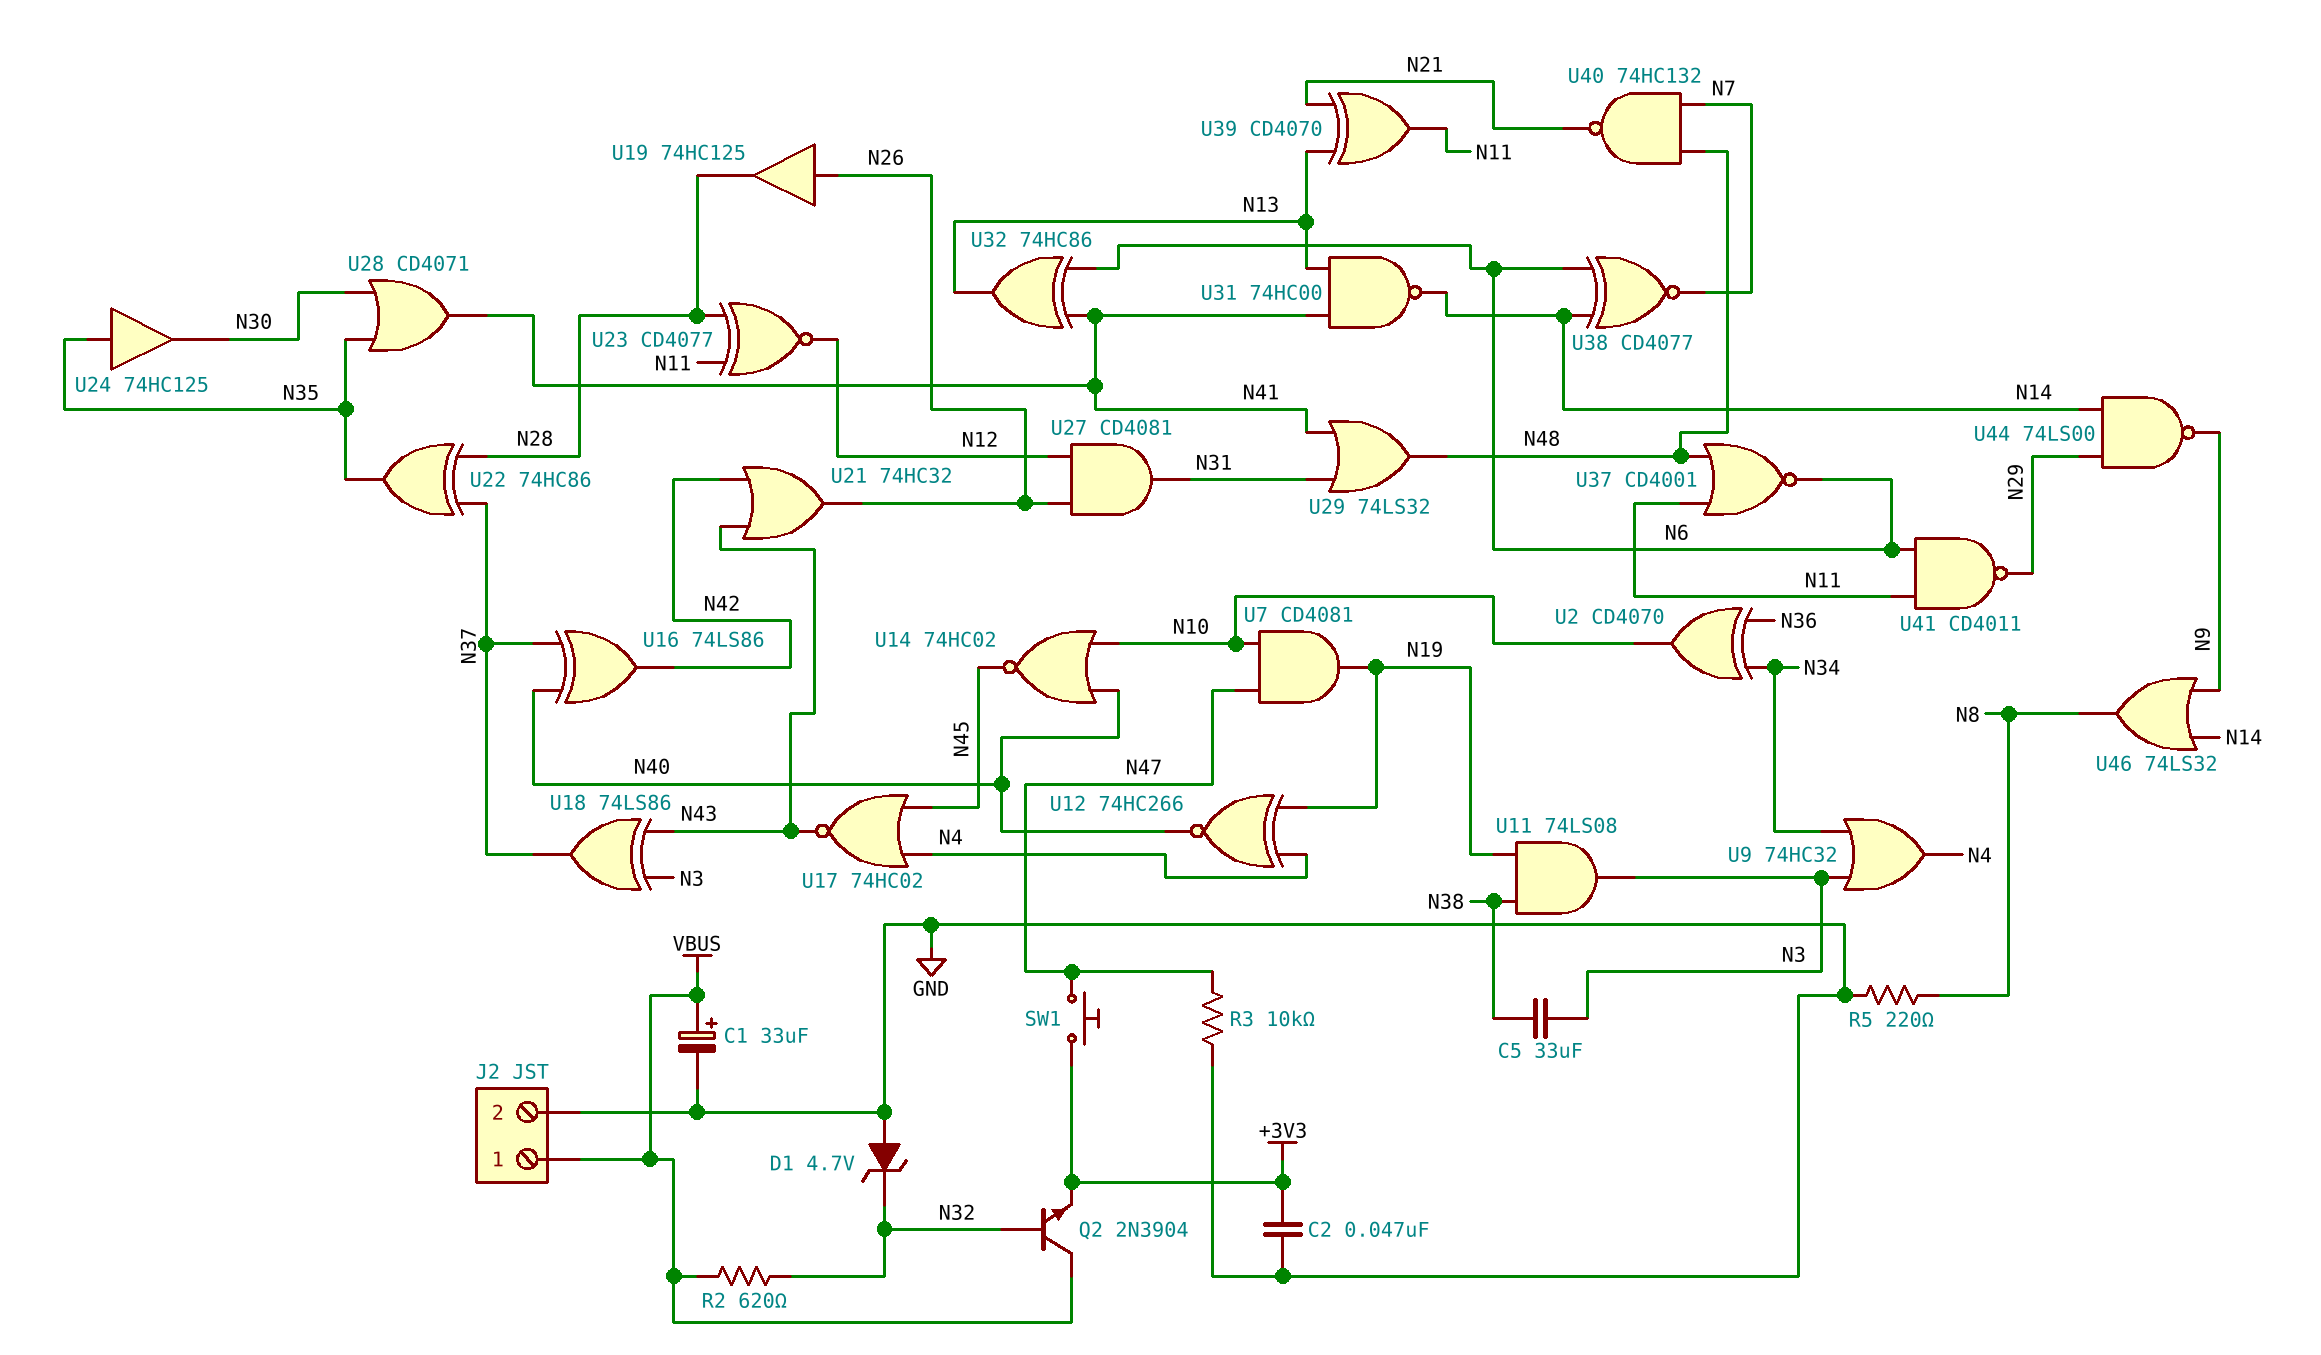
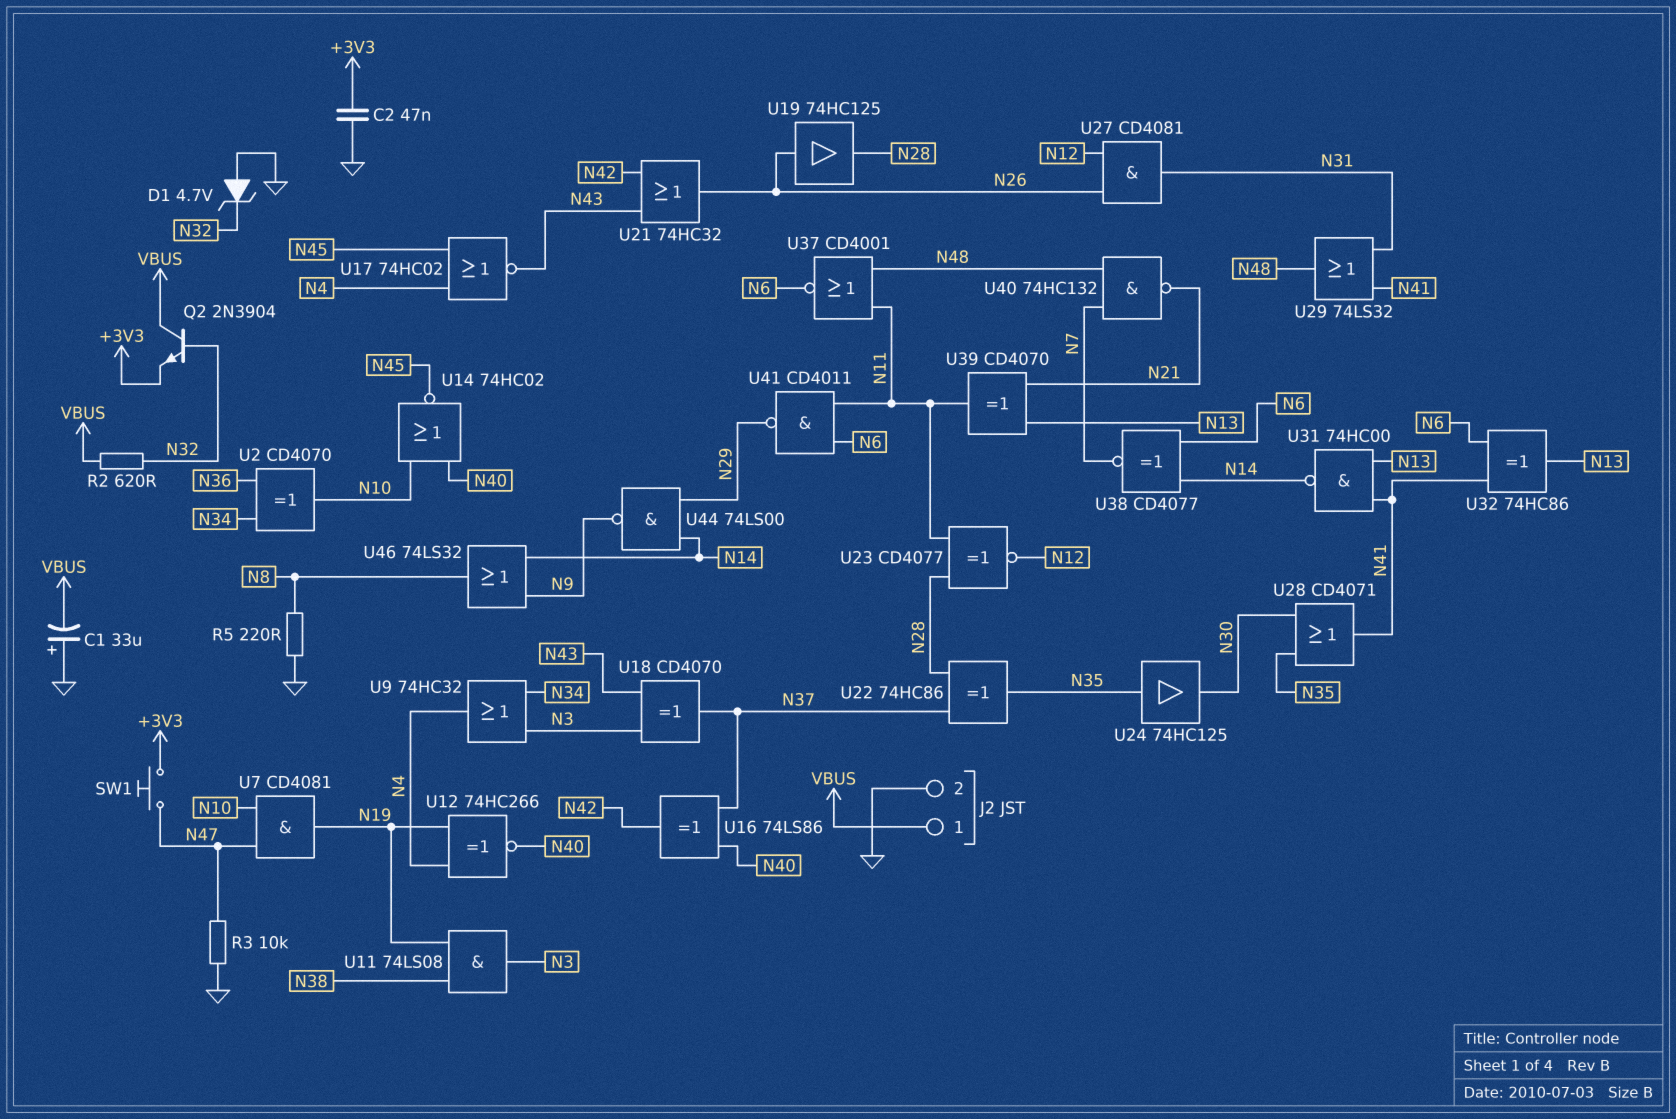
C1: 33uF (plus VBUS, minus GND) -> 33uF (plus GND, minus VBUS)
C5: 33uF (N3, N38) -> none
U18: XOR 74LS86 (in N3, in N43, out N37) -> XOR CD4070 (in N3, in N43, out N37)

